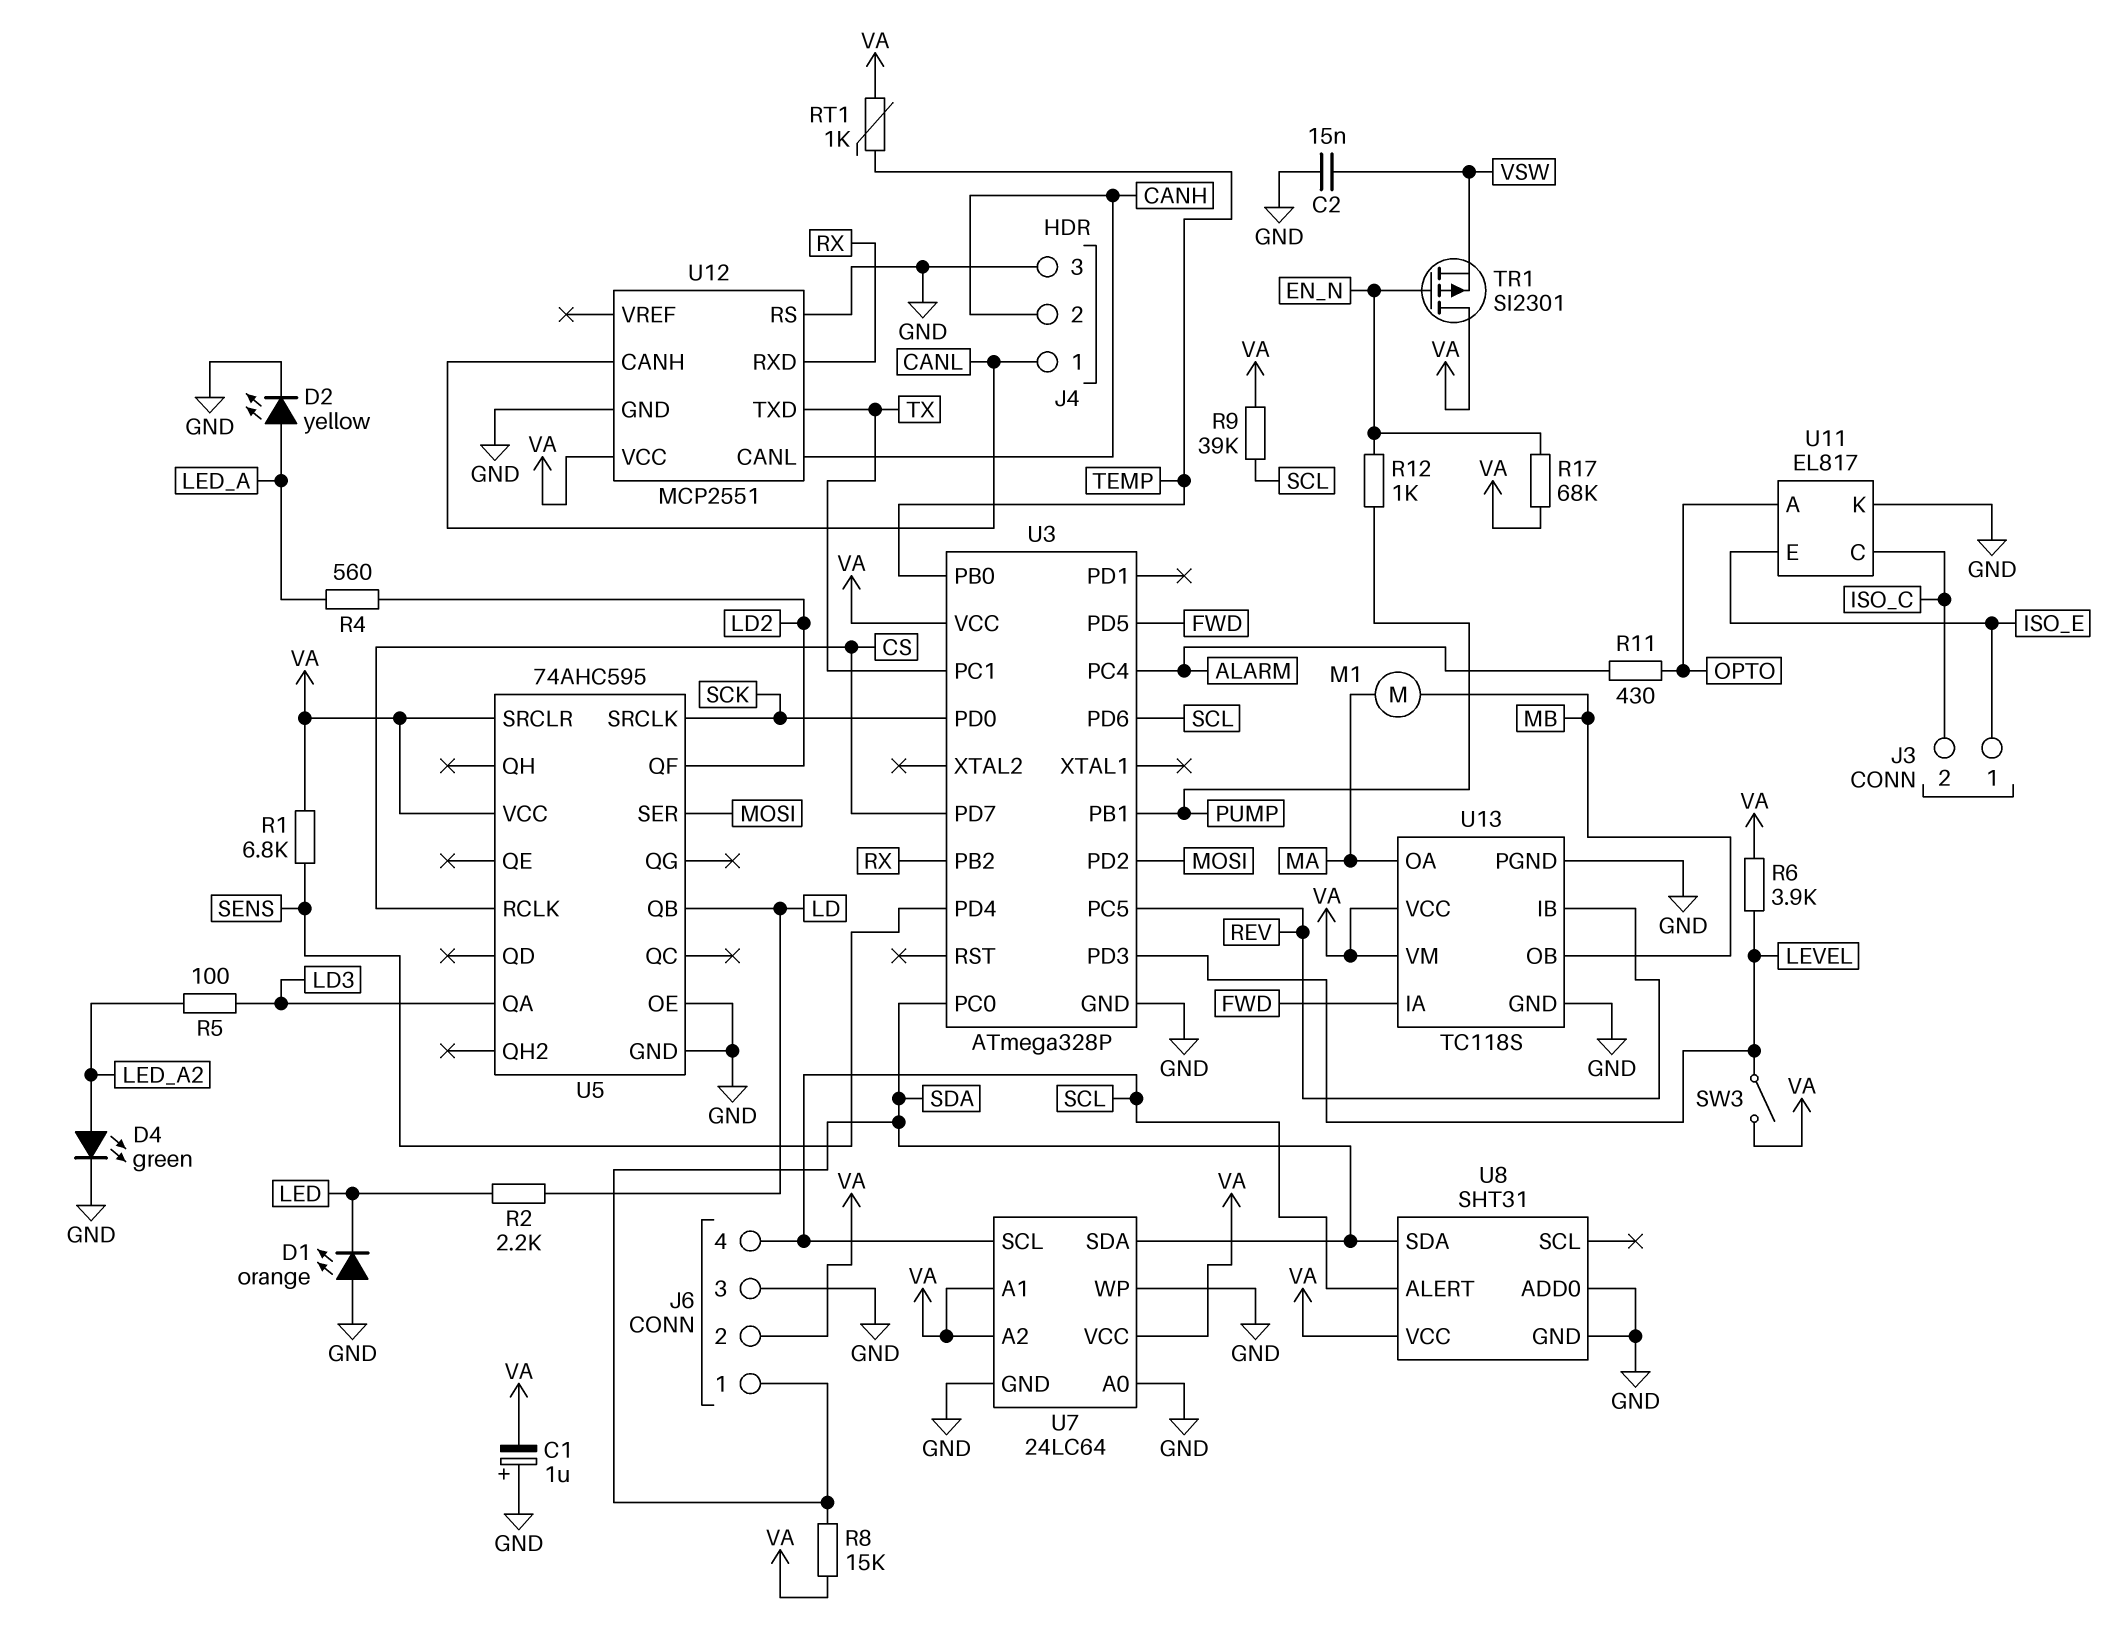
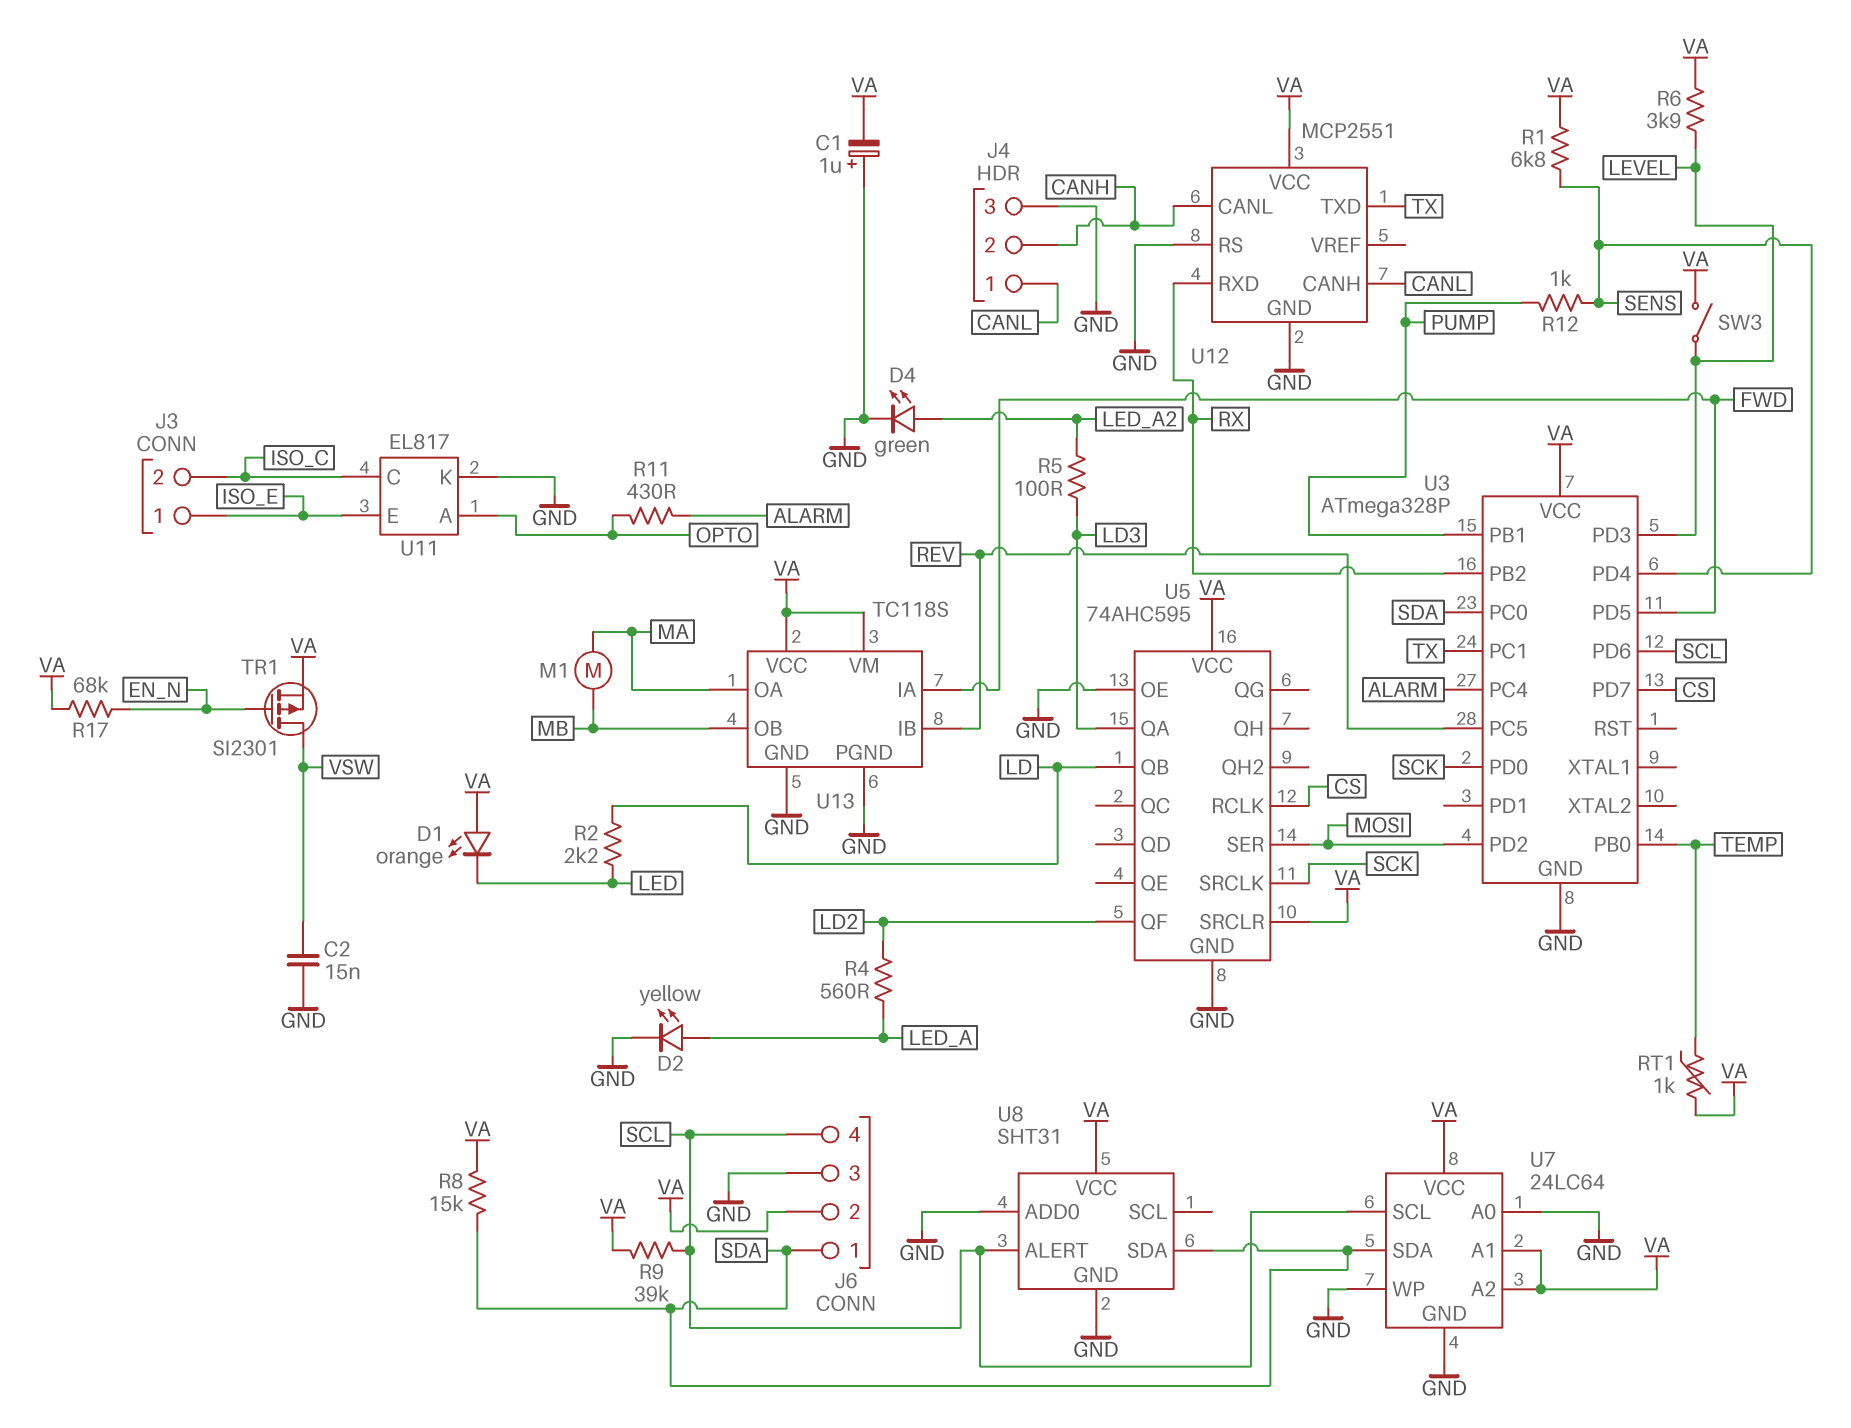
D1: LED orange (A GND, K LED) -> LED orange (A VA, K LED)
R12: 1k (EN_N, PUMP) -> 1k (PUMP, SENS)
TR1: PMOS SI2301 (G EN_N, D VA, S VSW) -> PMOS SI2301 (G EN_N, D VSW, S VA)

